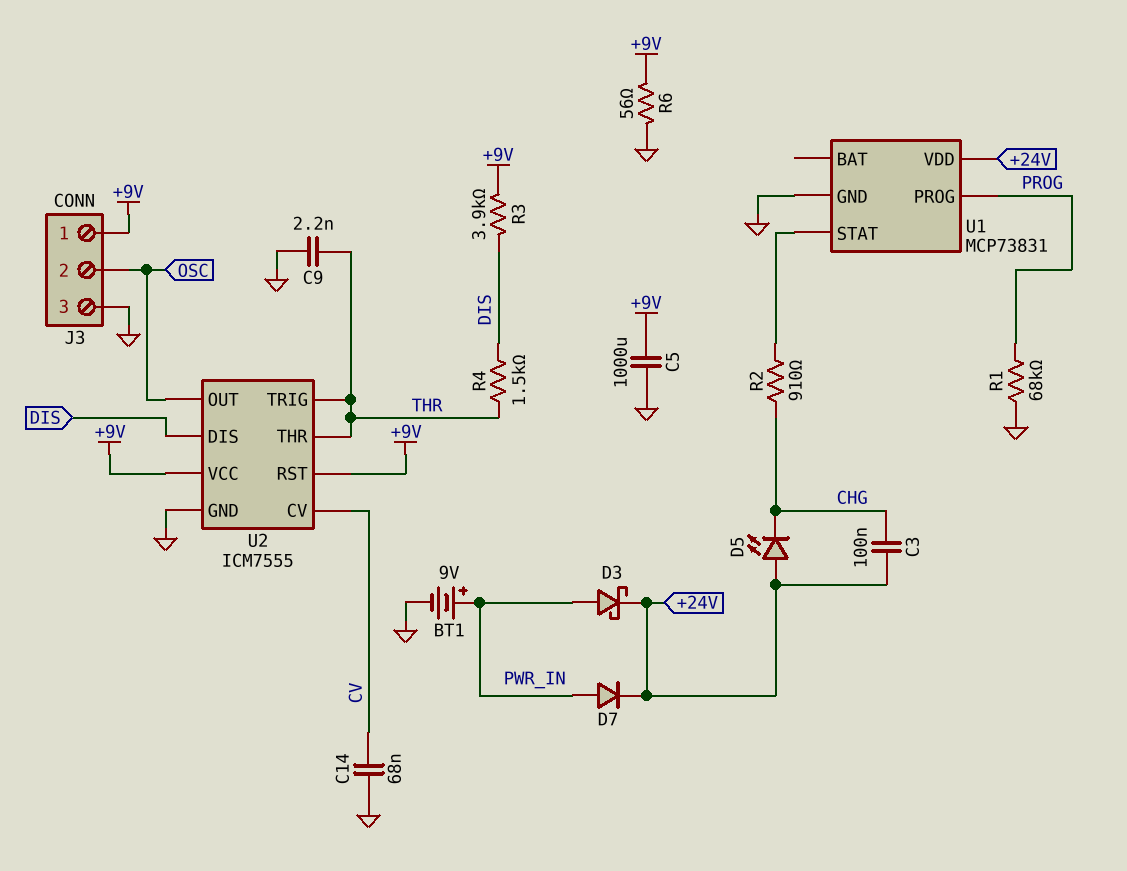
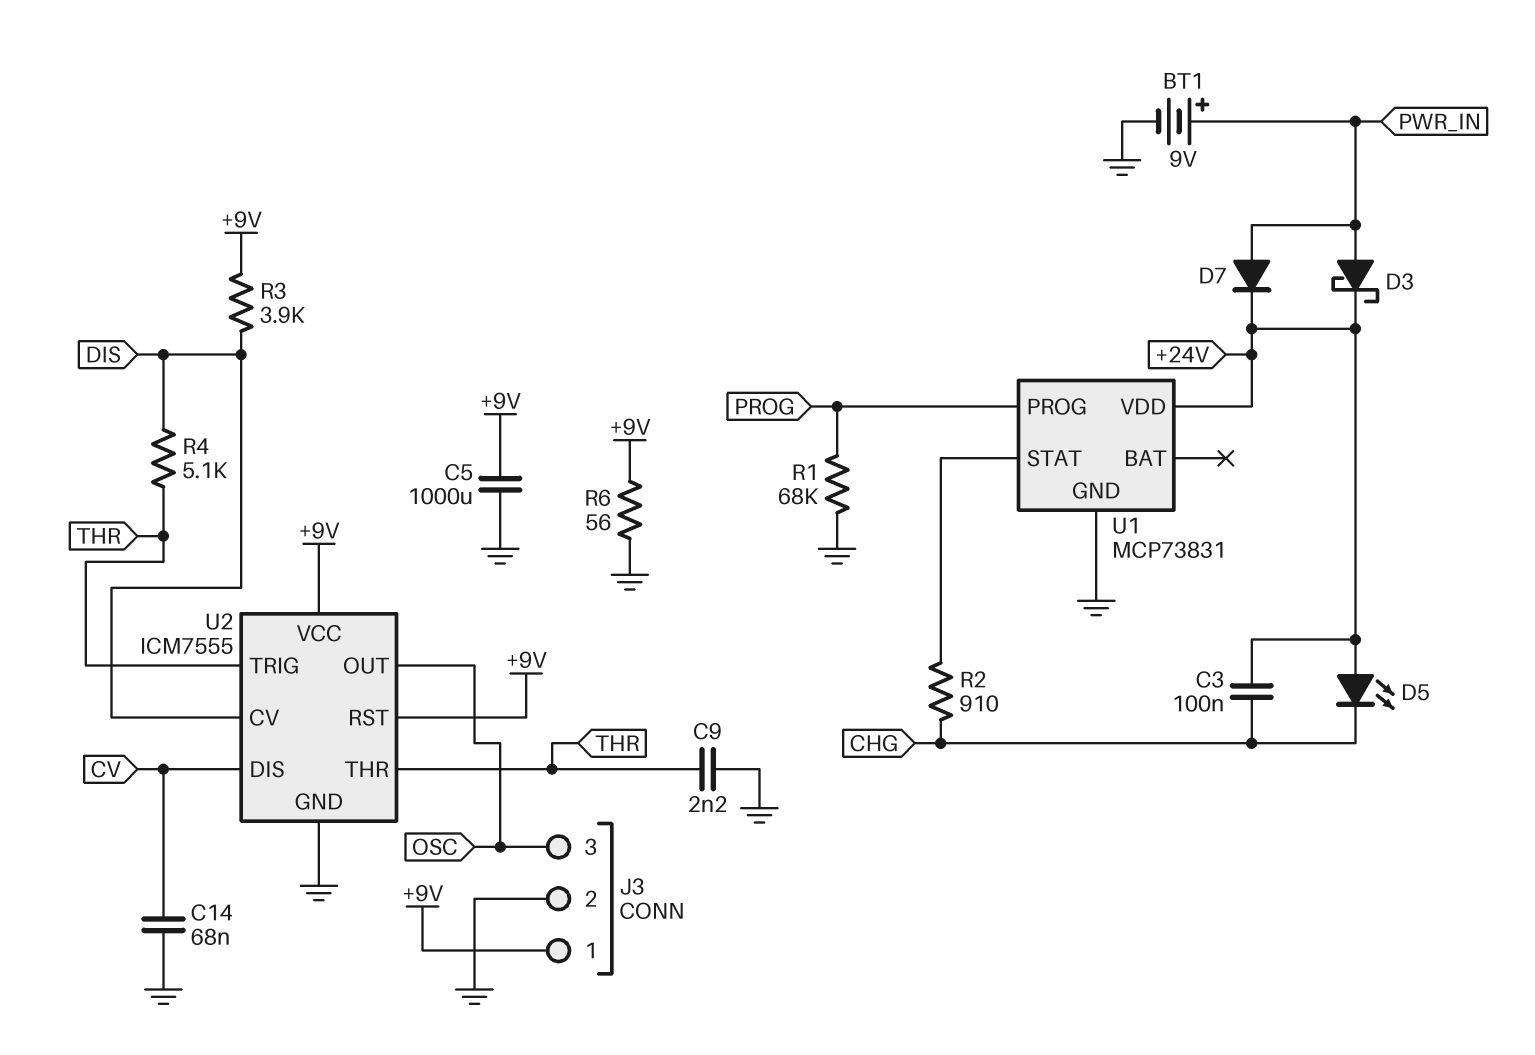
J3 pin 2: OSC -> GND
J3 pin 3: GND -> OSC
R4: 1.5k (DIS, THR) -> 5.1k (DIS, THR)
U2 pin CV: CV -> DIS
U2 pin DIS: DIS -> CV

